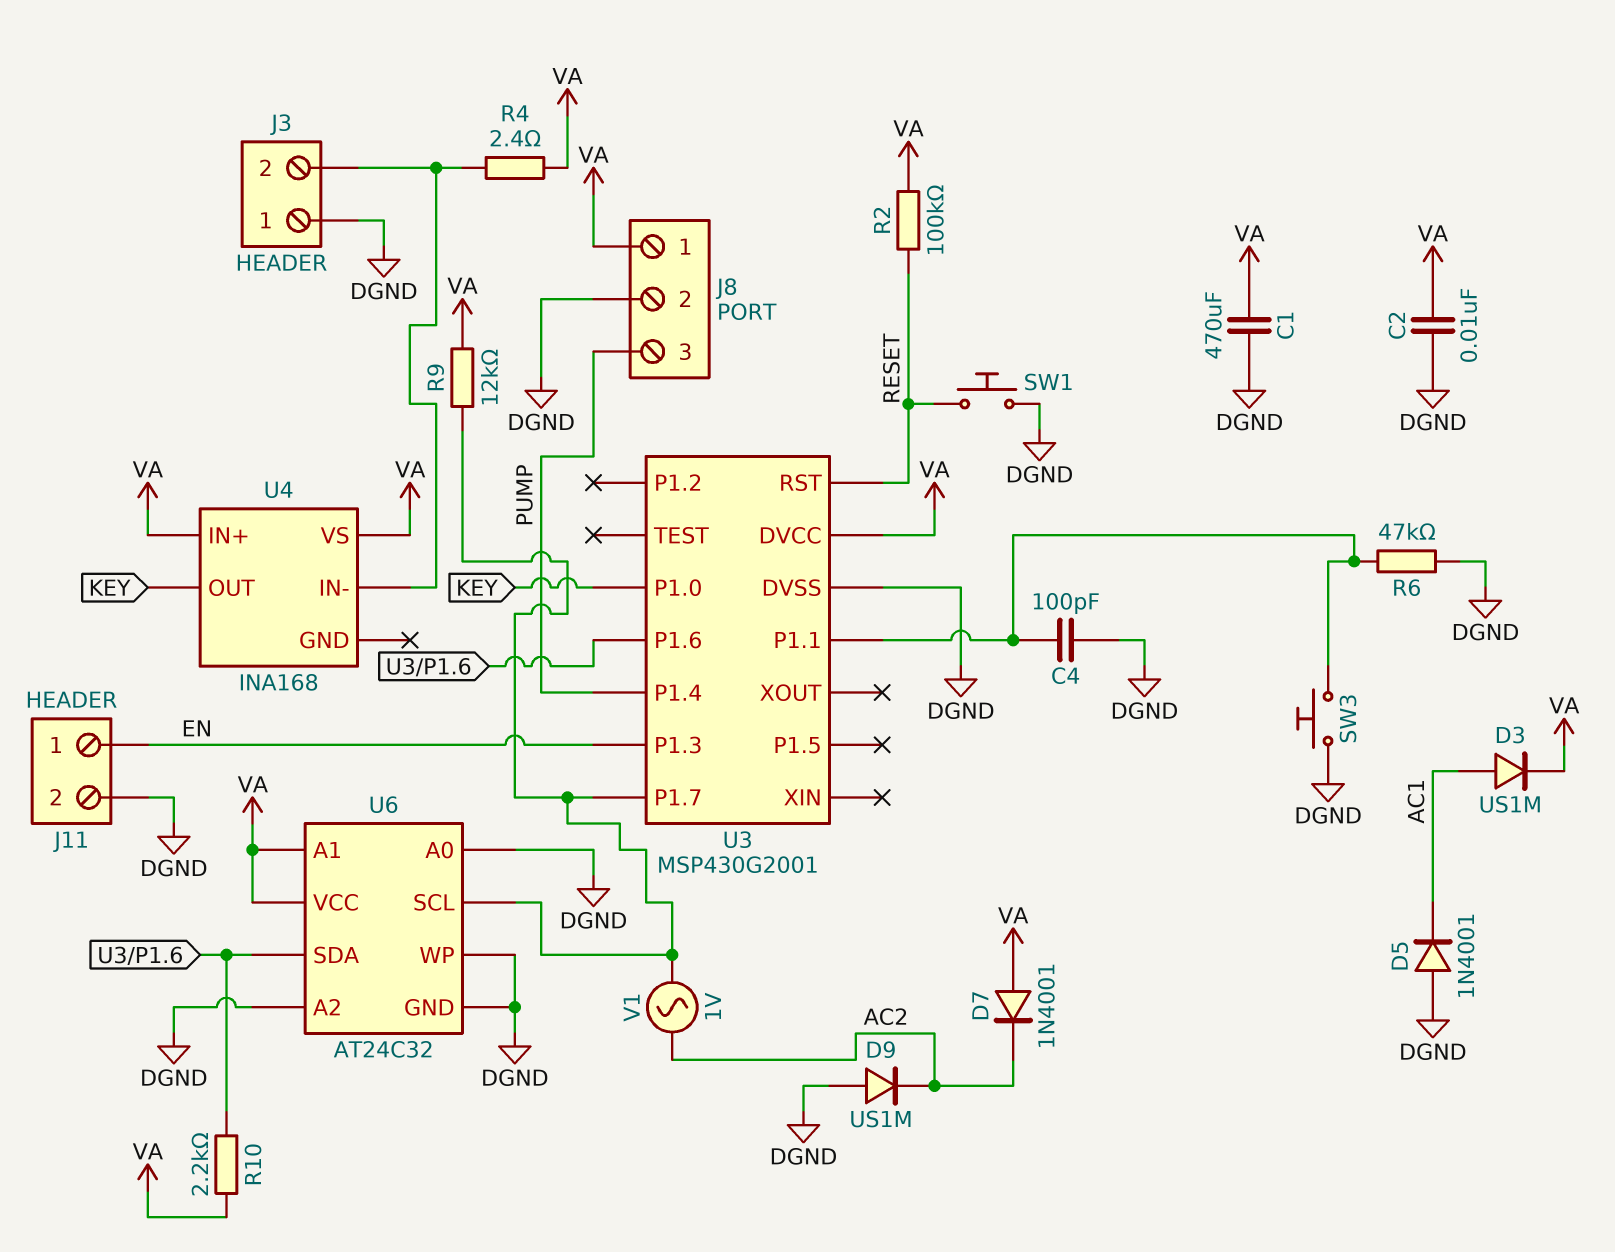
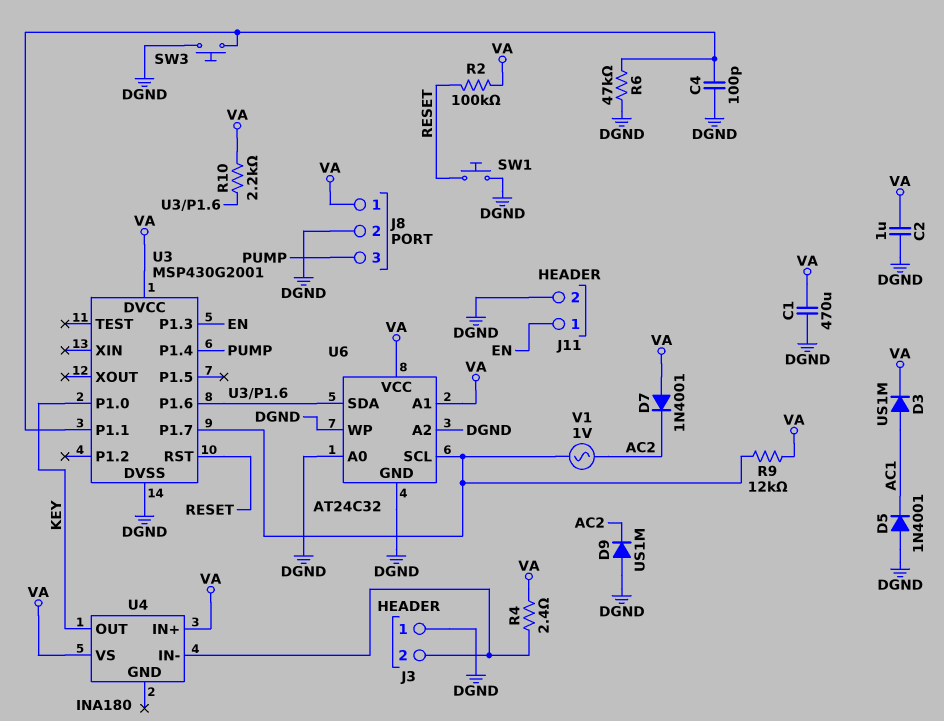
C2: 10nF (DGND, VA) -> 1uF (DGND, VA)
U4: INA168 -> INA180

